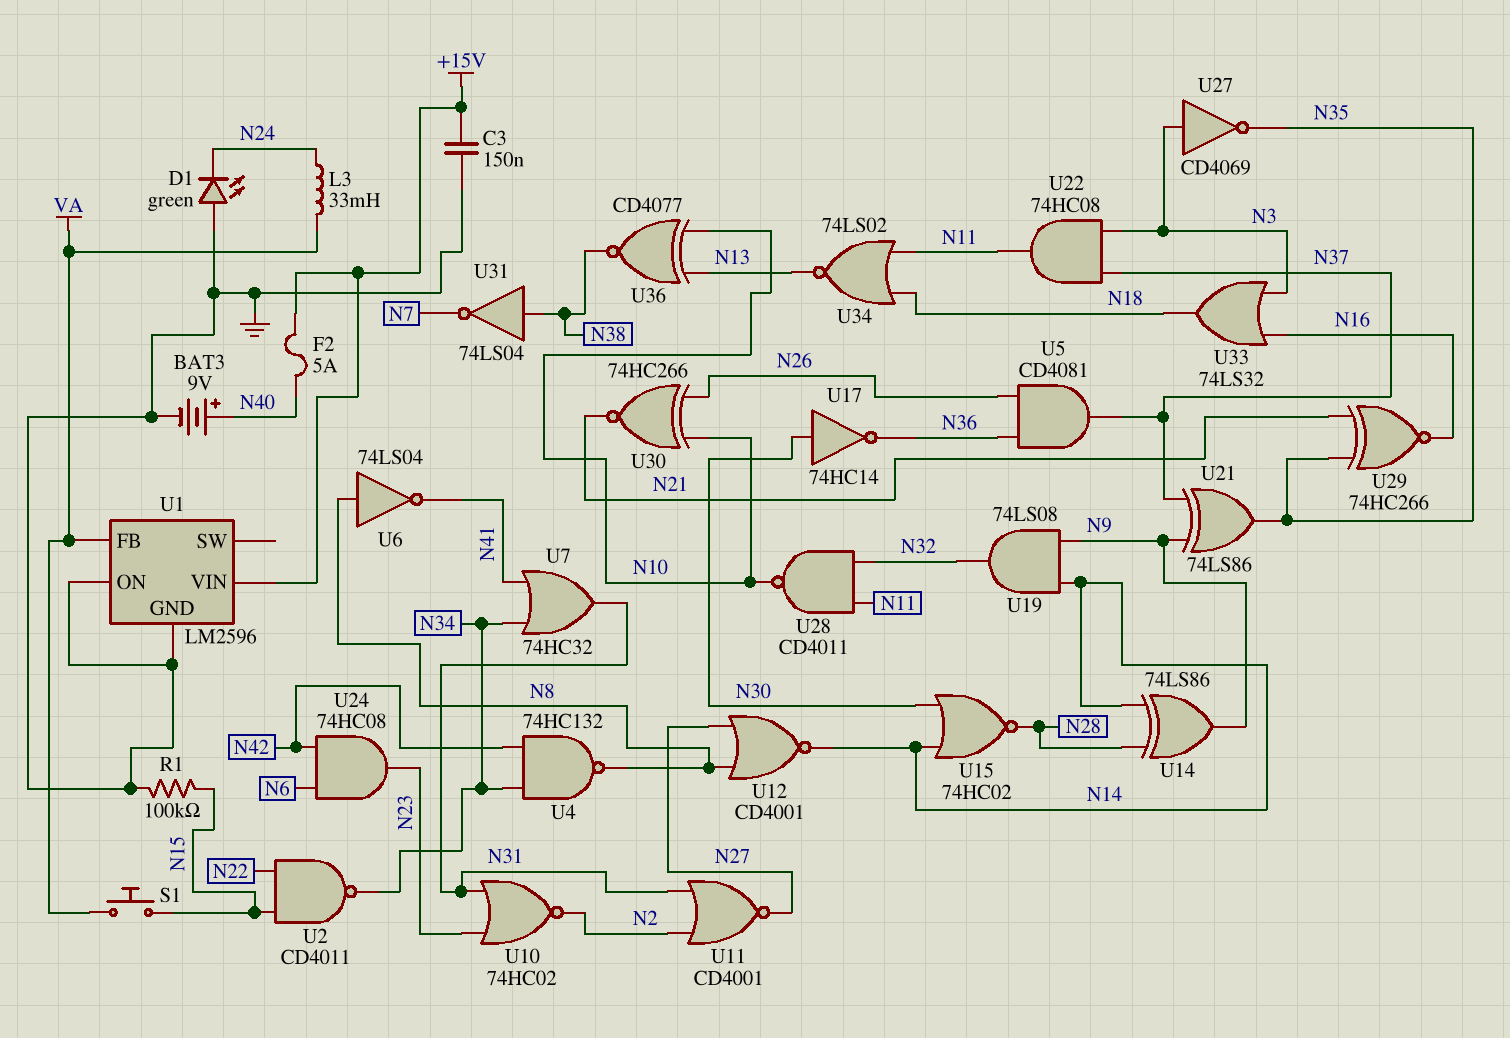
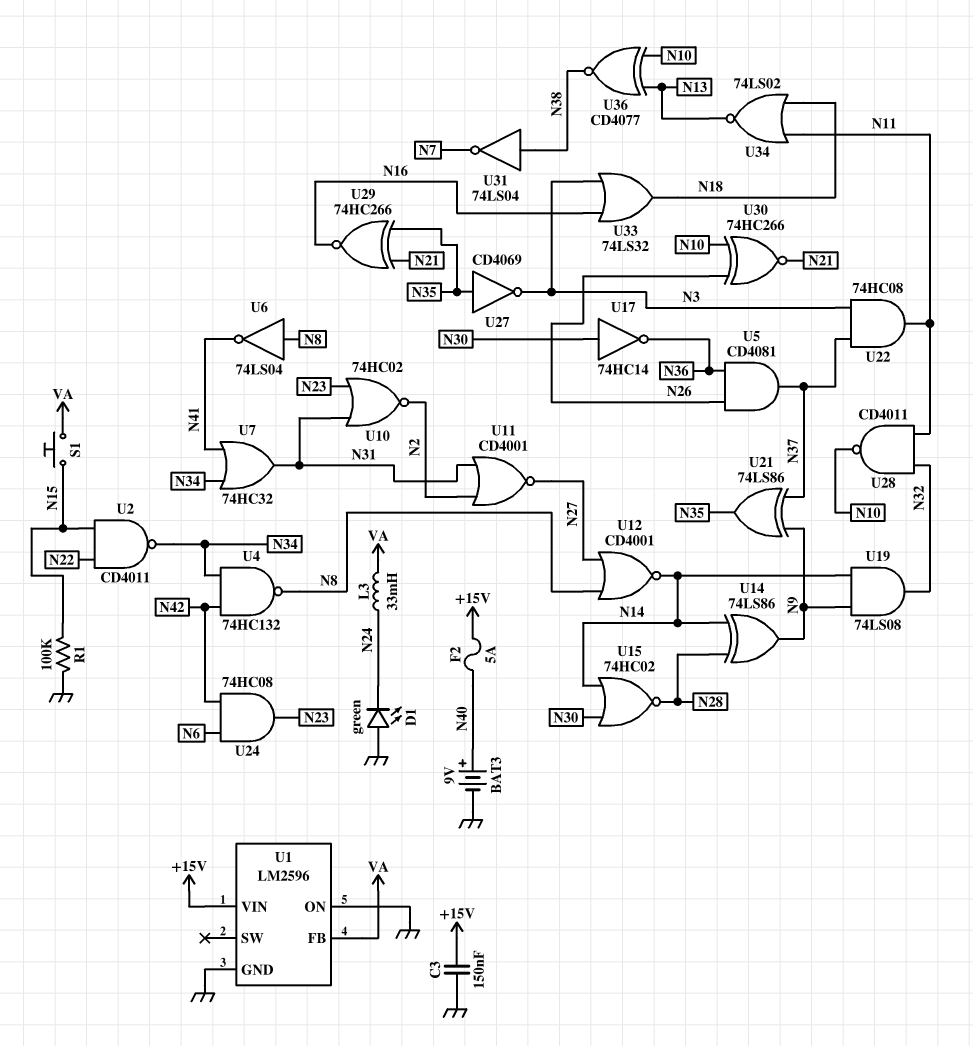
U27: NOT CD4069 (in N3, out N35) -> NOT CD4069 (in N35, out N3)

